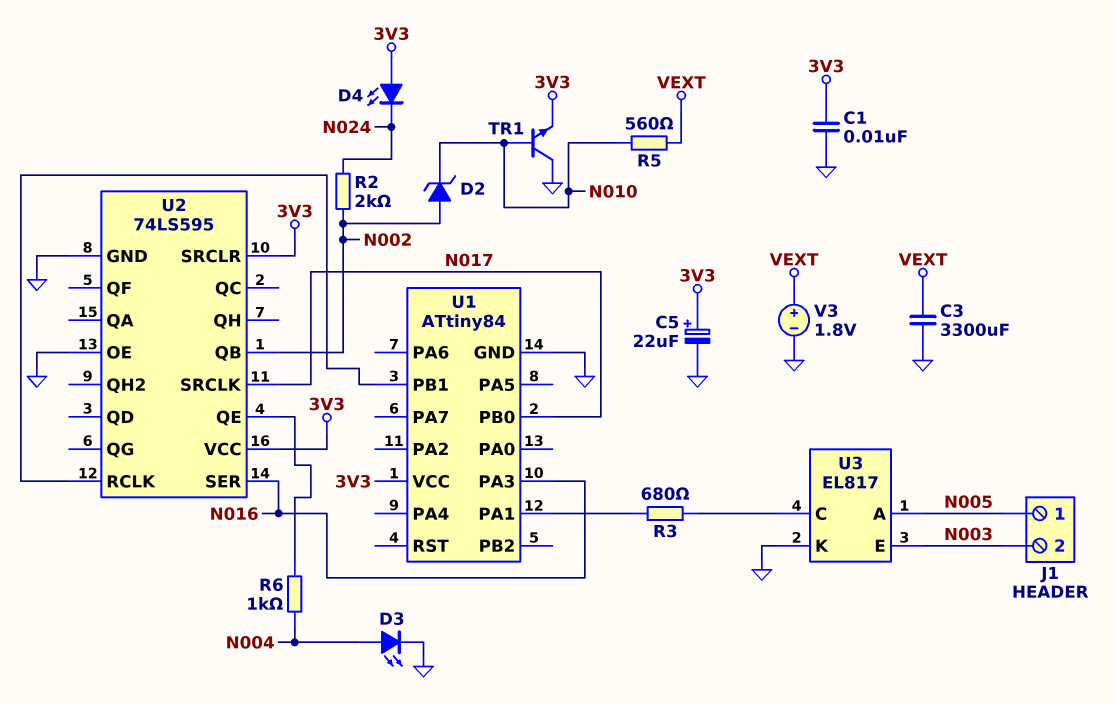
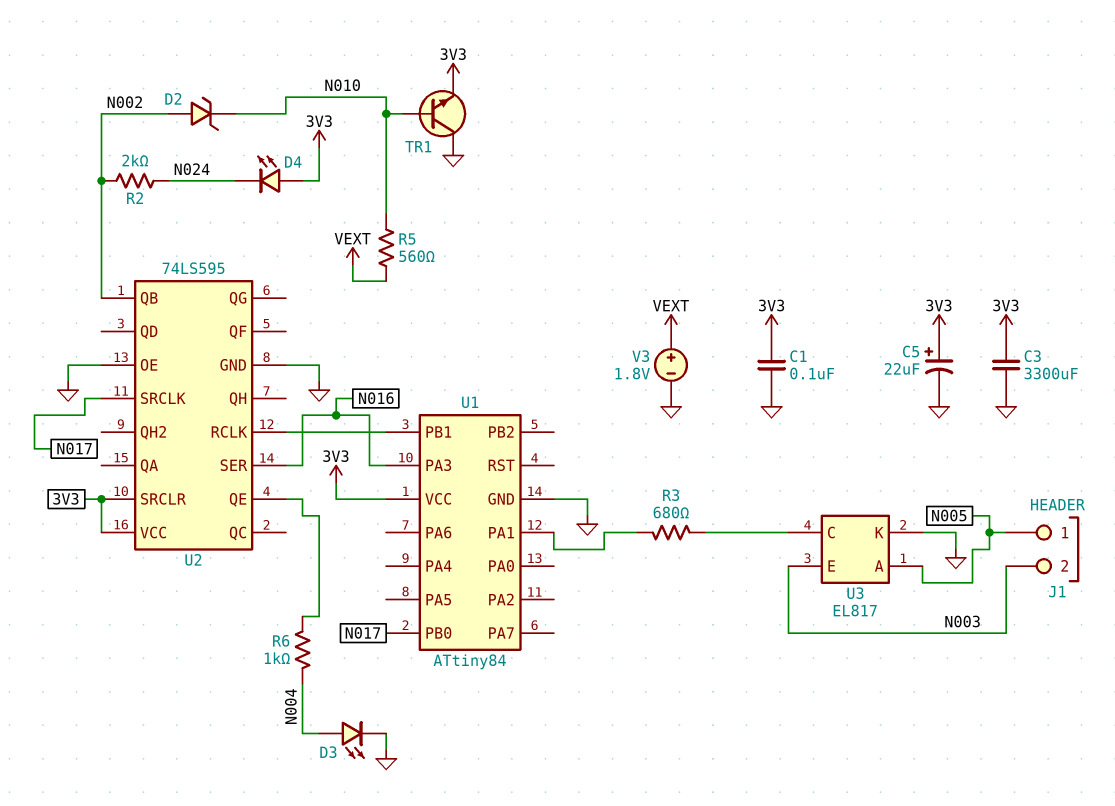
C1: 10nF (3V3, GND) -> 100nF (3V3, GND)
C3: 3300uF (GND, VEXT) -> 3300uF (3V3, GND)

